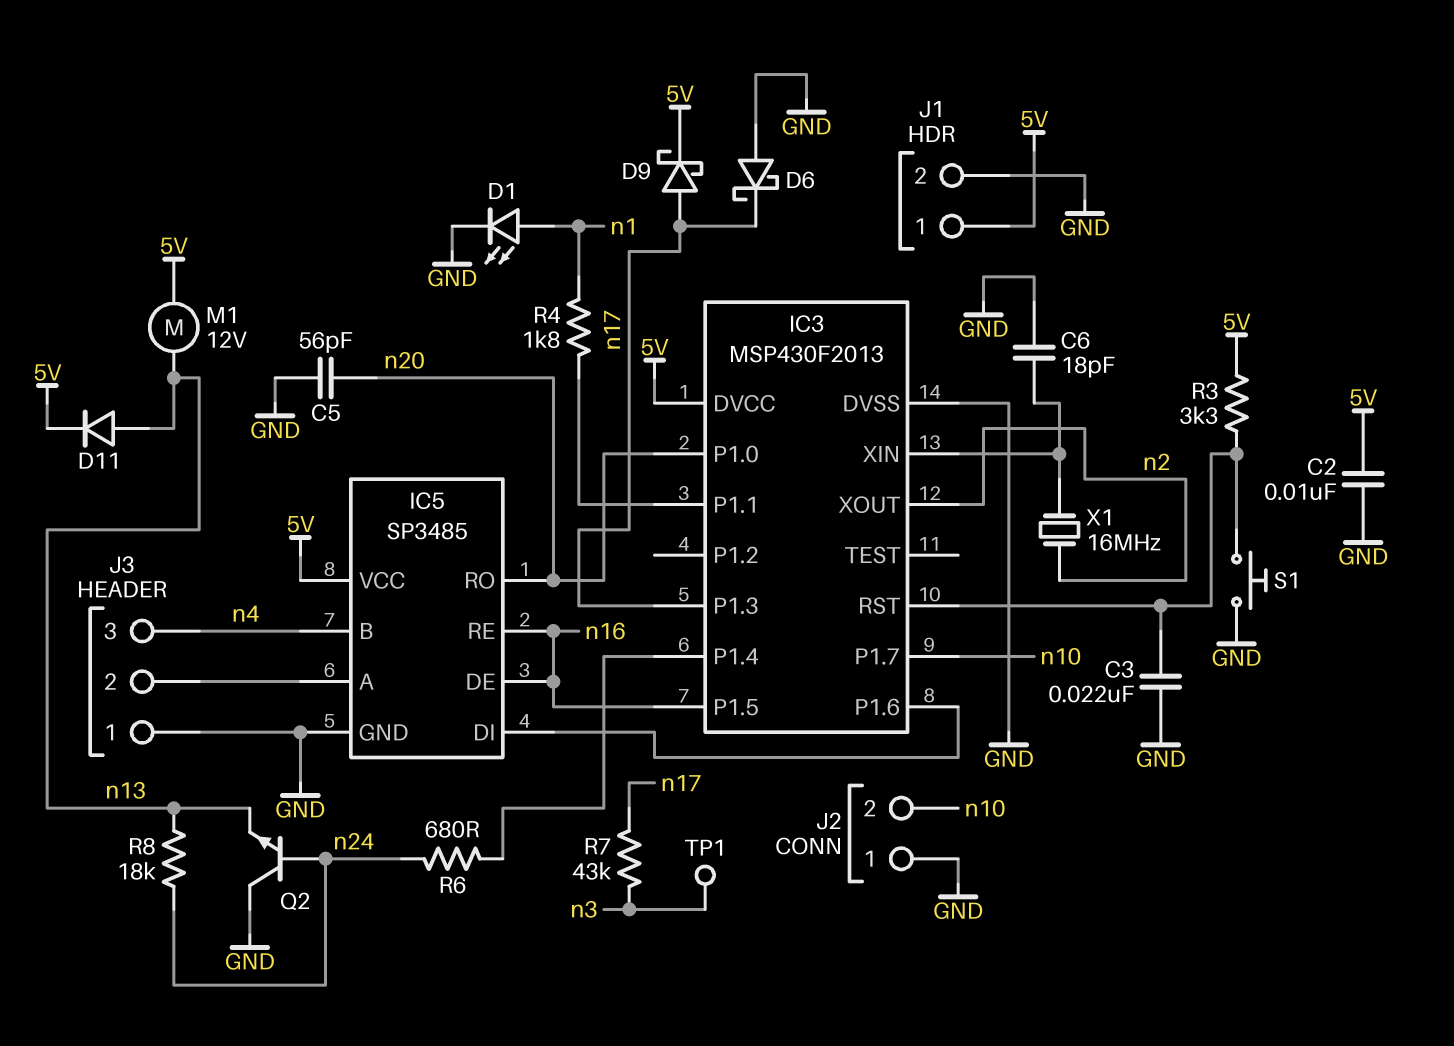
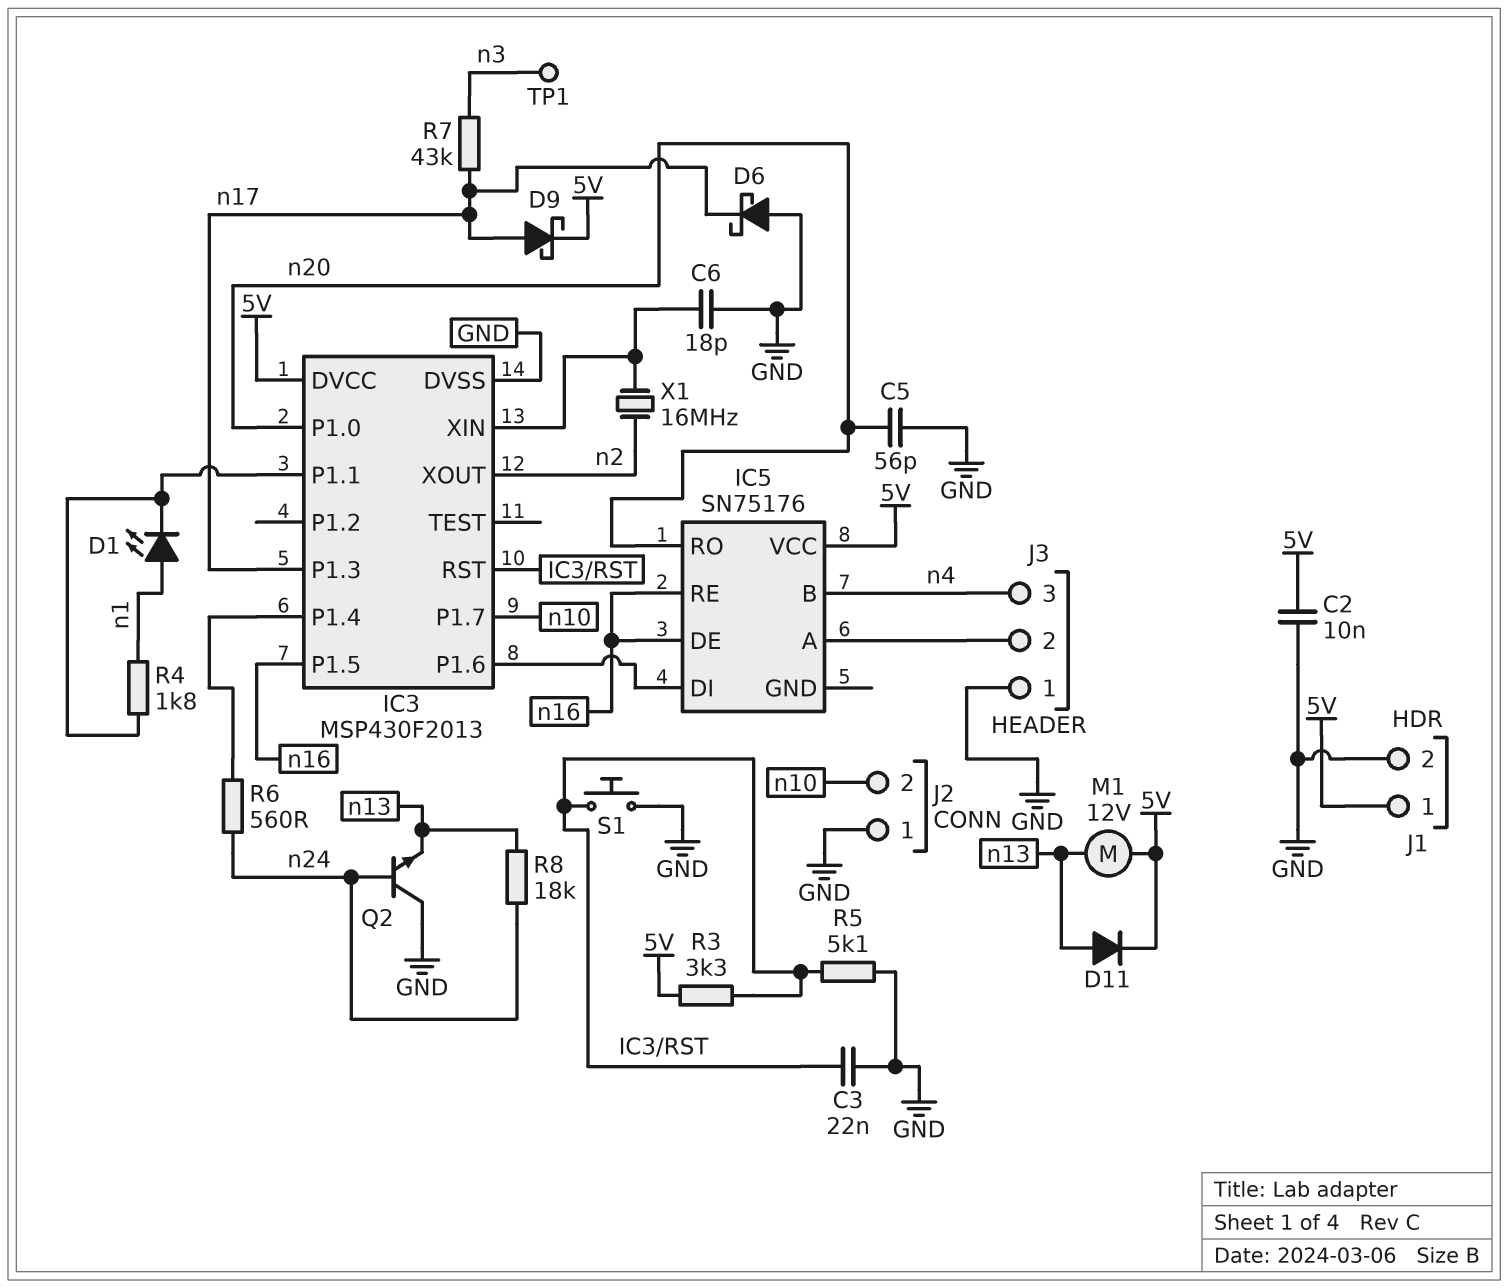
D1: LED (A n1, K GND) -> LED (A n1, K IC3/P1.1)
IC5: SP3485 -> SN75176
IC5 pin GND: GND -> none
R5: none -> 5.1k (GND, IC3/RST)
R6: 680 (IC3/P1.4, n24) -> 560 (IC3/P1.4, n24)

